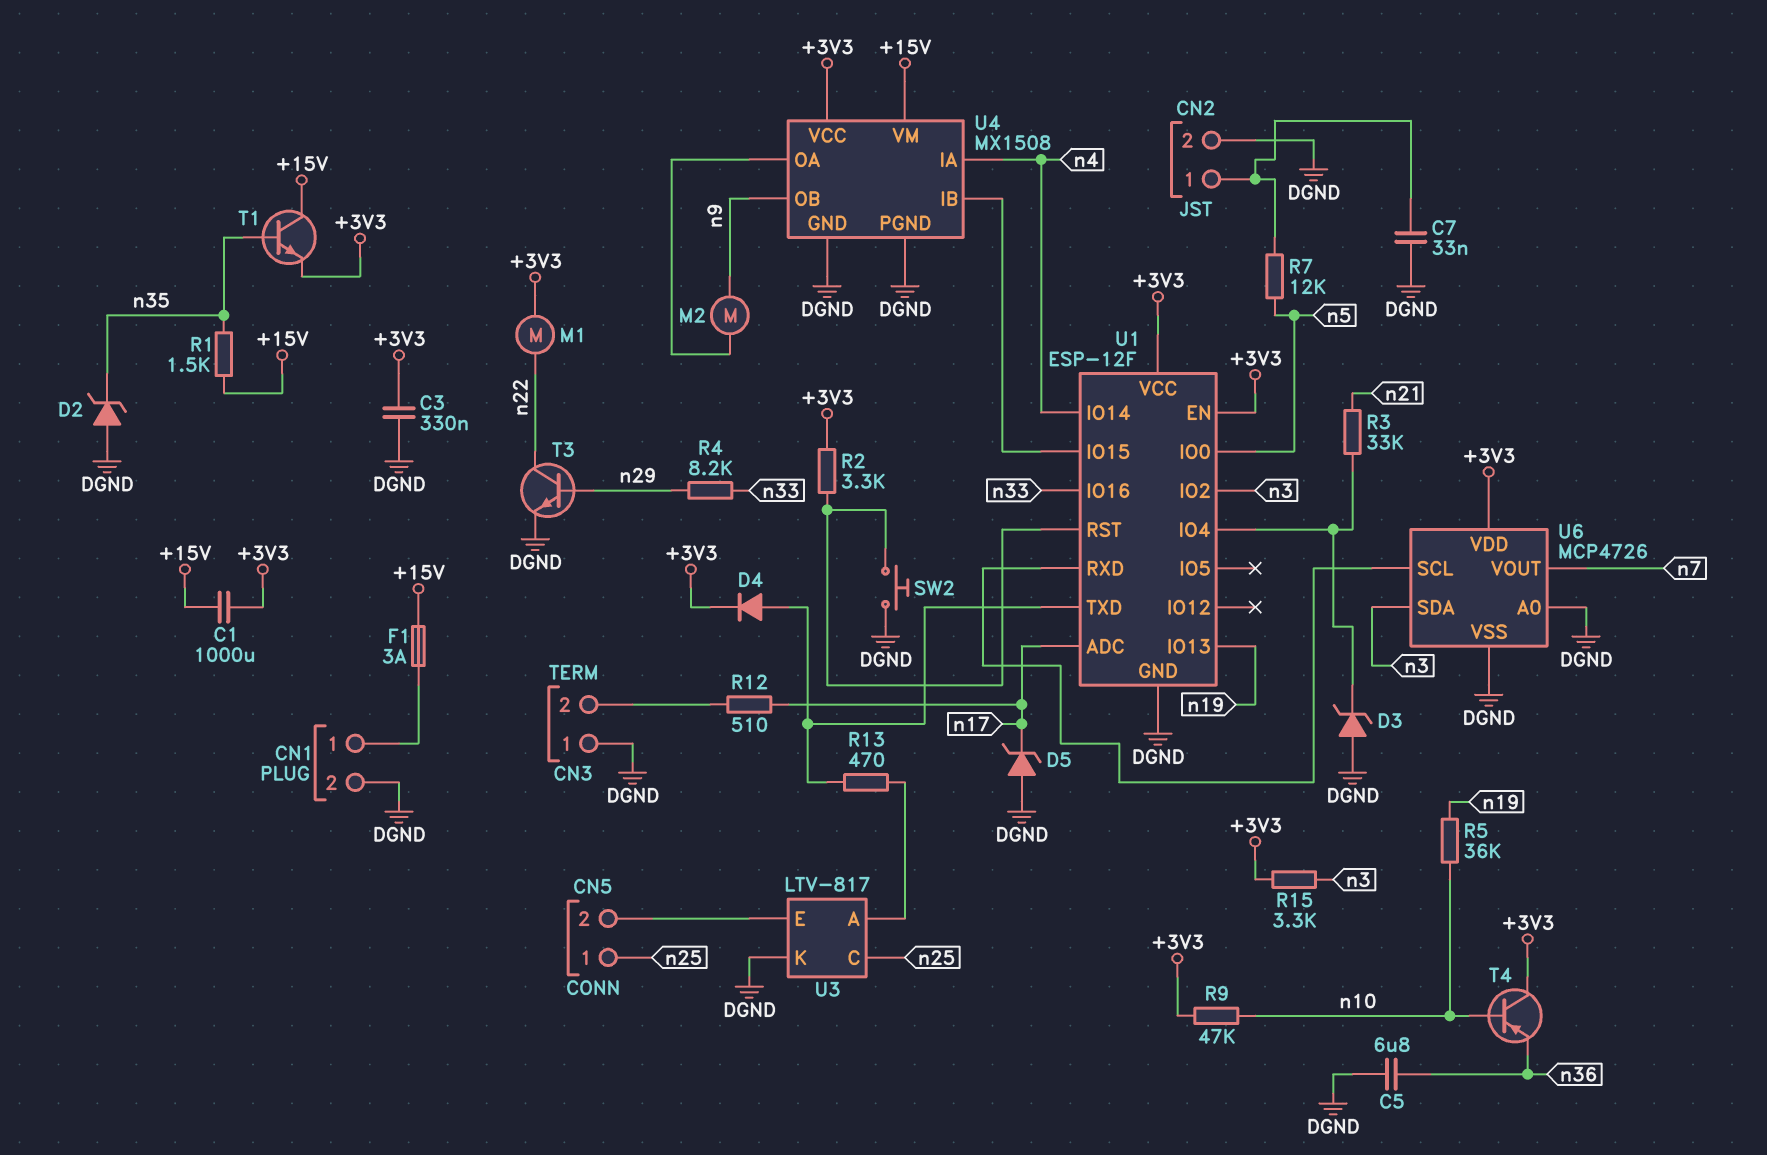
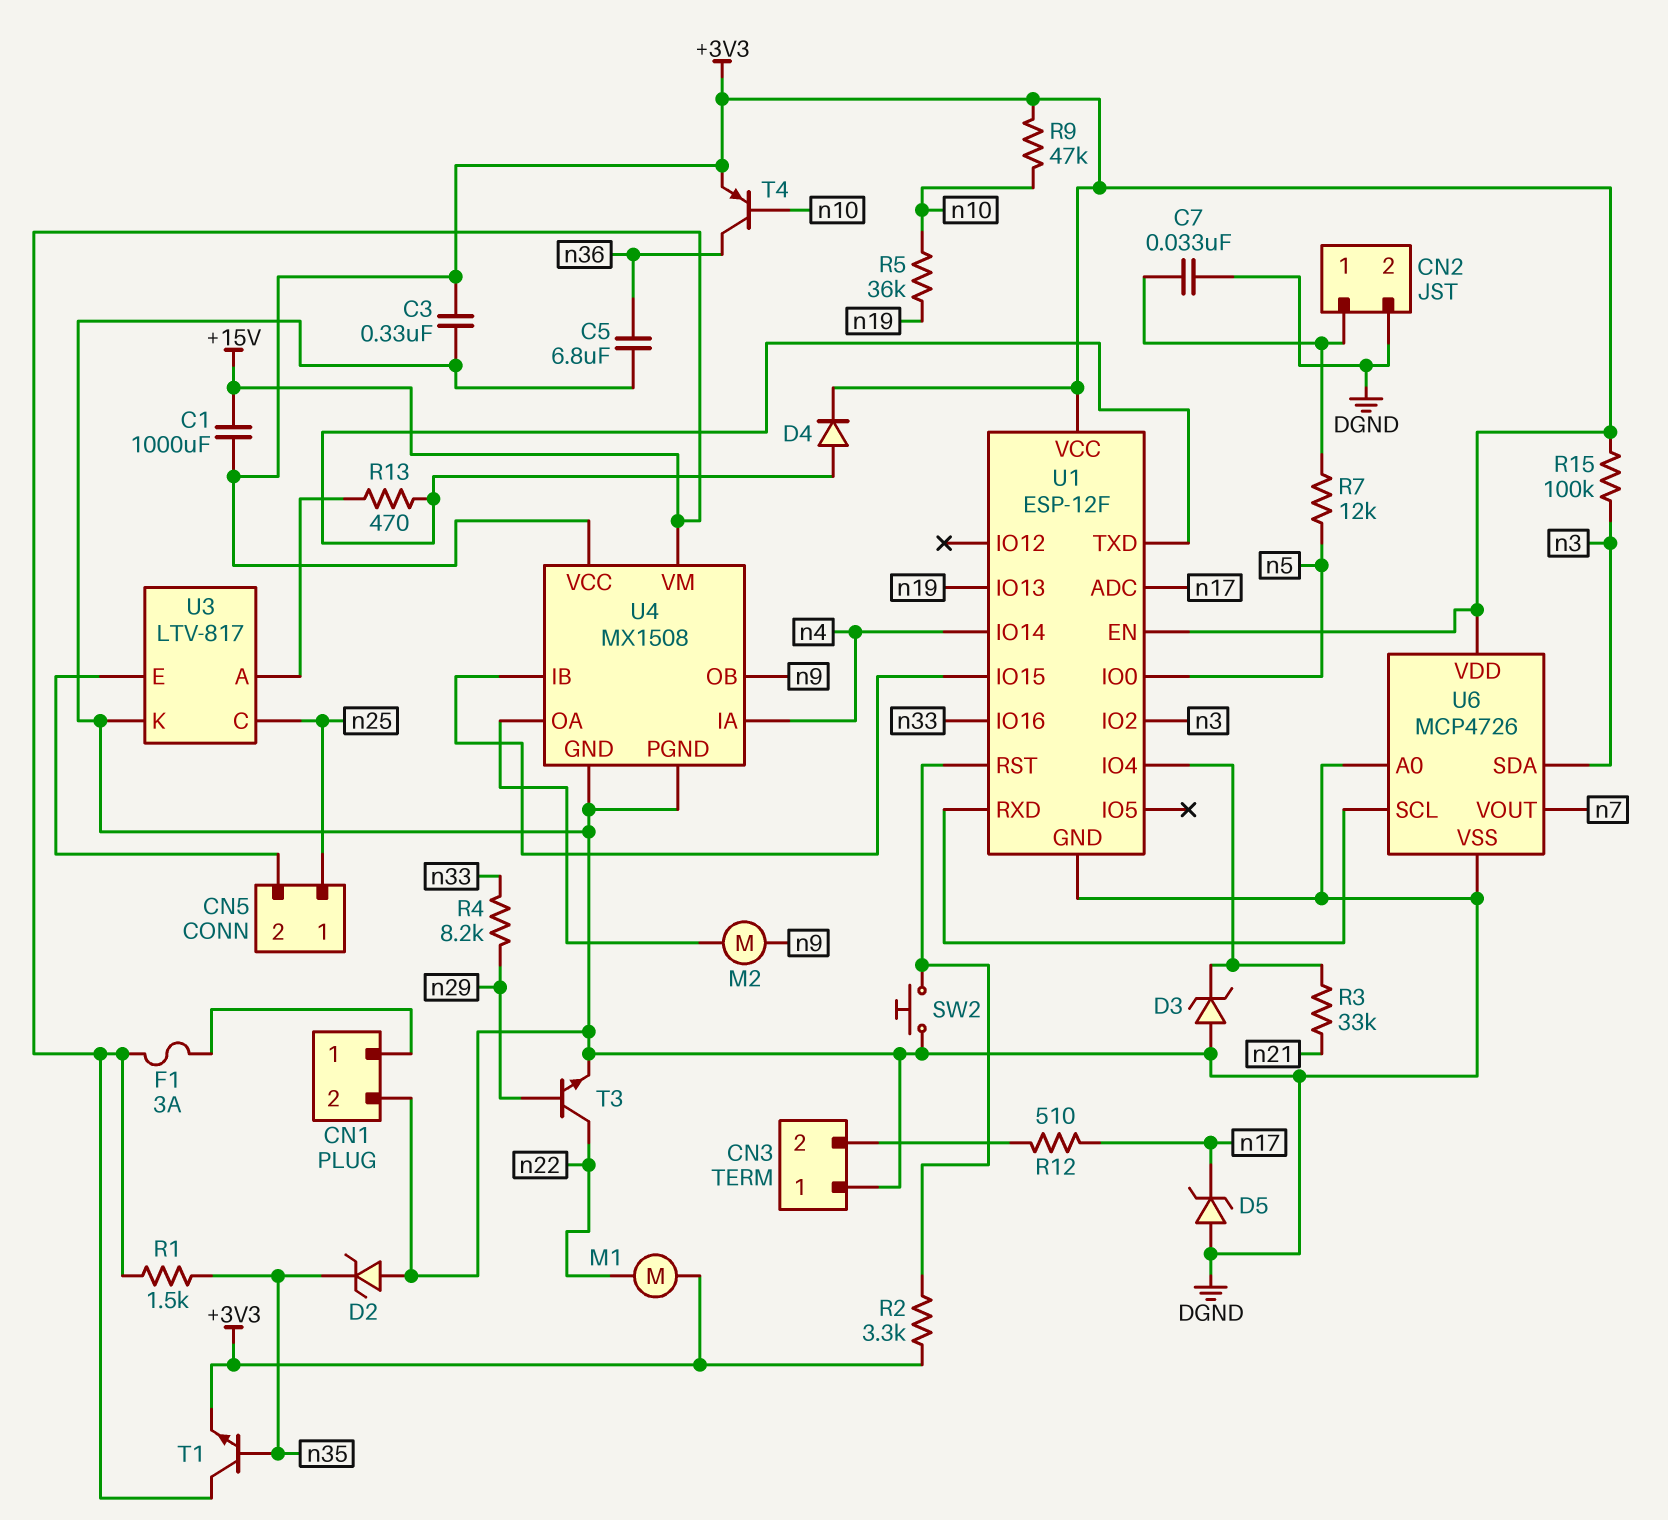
R15: 3.3k (+3V3, n3) -> 100k (+3V3, n3)
T4: PNP (B n10, C +3V3, E n36) -> PNP (B n10, C n36, E +3V3)

